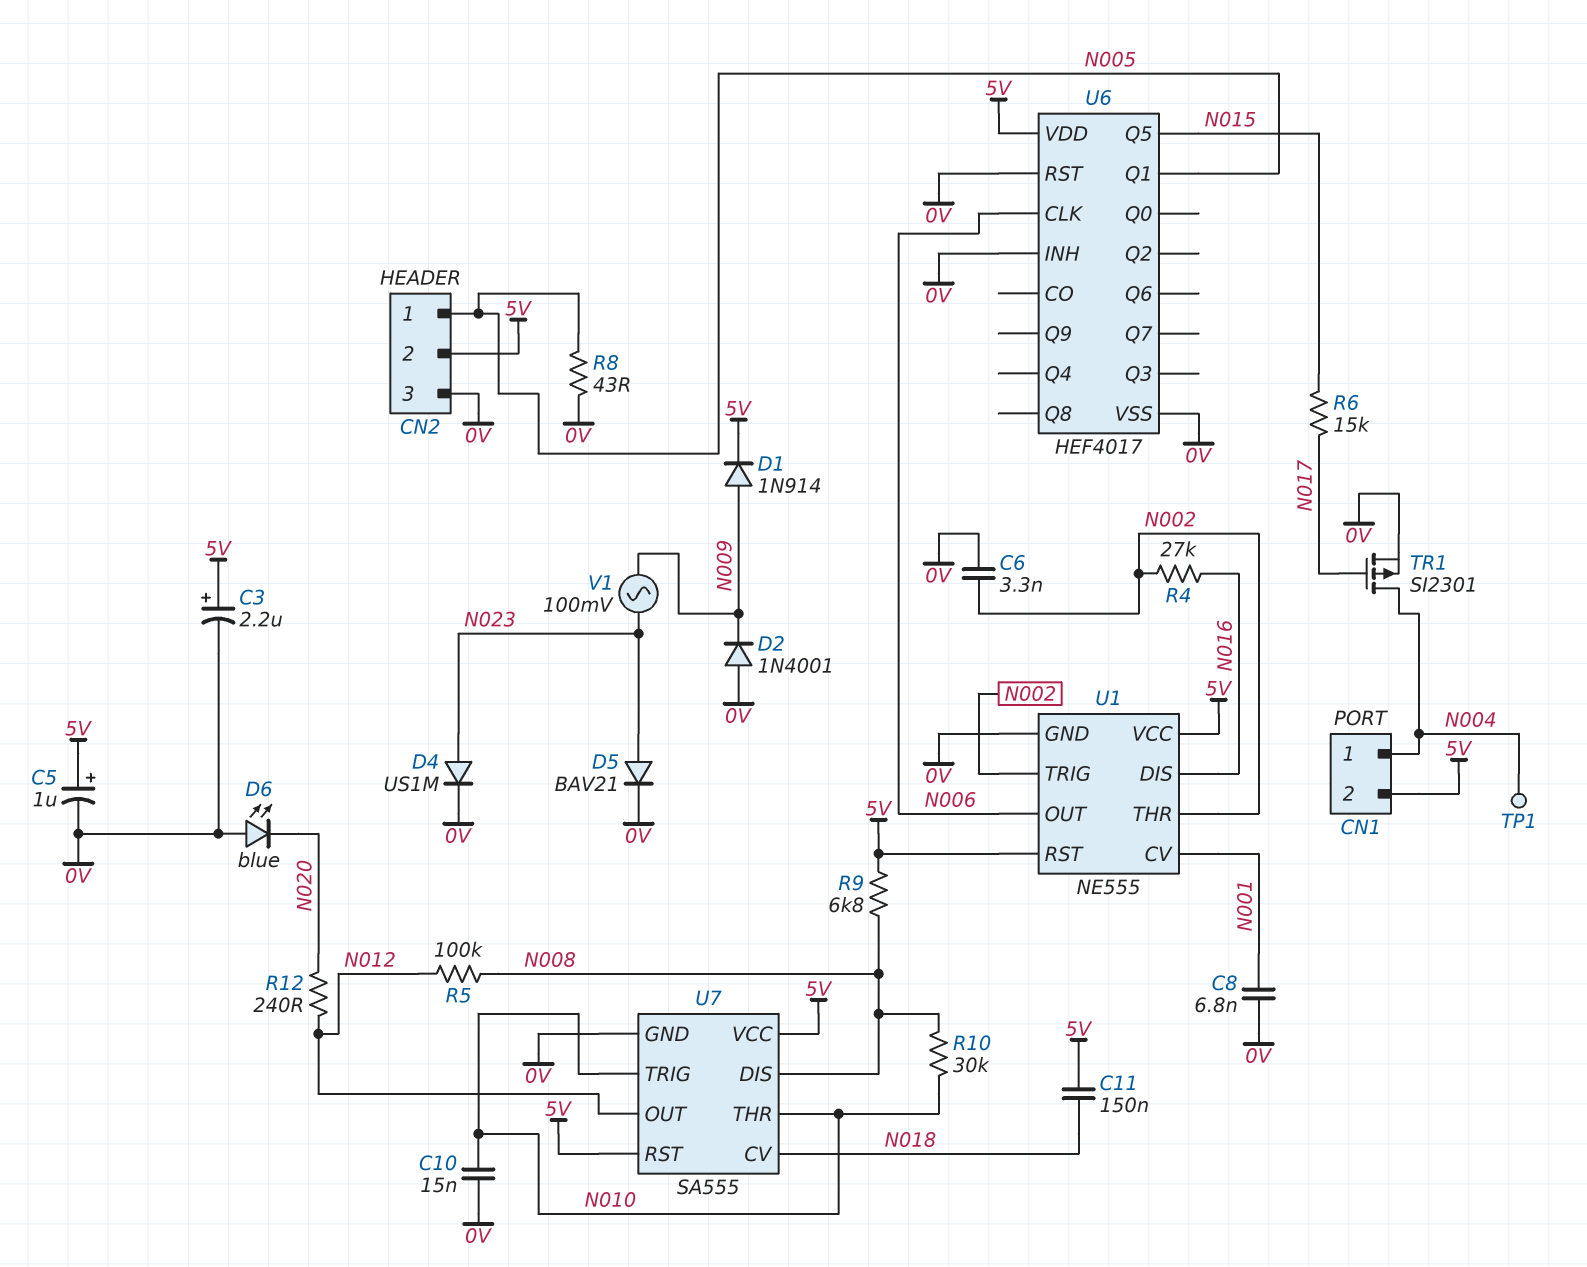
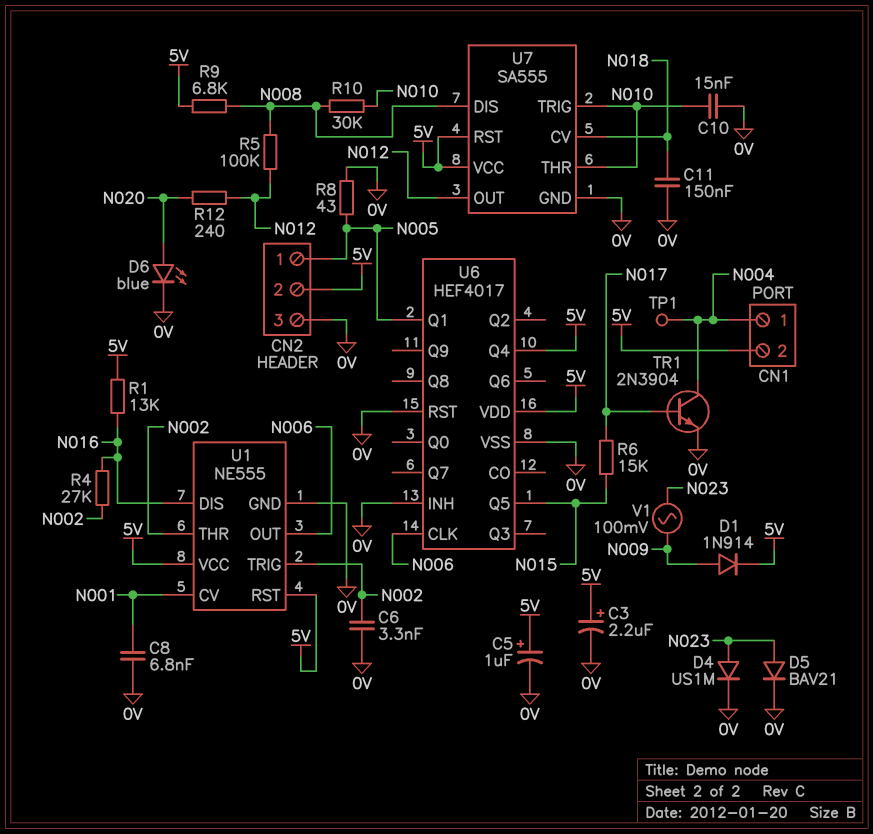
C11: 150nF (5V, N018) -> 150nF (0V, N018)
D2: diode 1N4001 (A 0V, K N009) -> none
D6: LED blue (A 0V, K N020) -> LED blue (A N020, K 0V)
R1: none -> 13k (5V, N016)
TR1: PMOS SI2301 (G N017, D N004, S 0V) -> NPN 2N3904 (B N017, C N004, E 0V)
U6 pin Q4: none -> 5V

